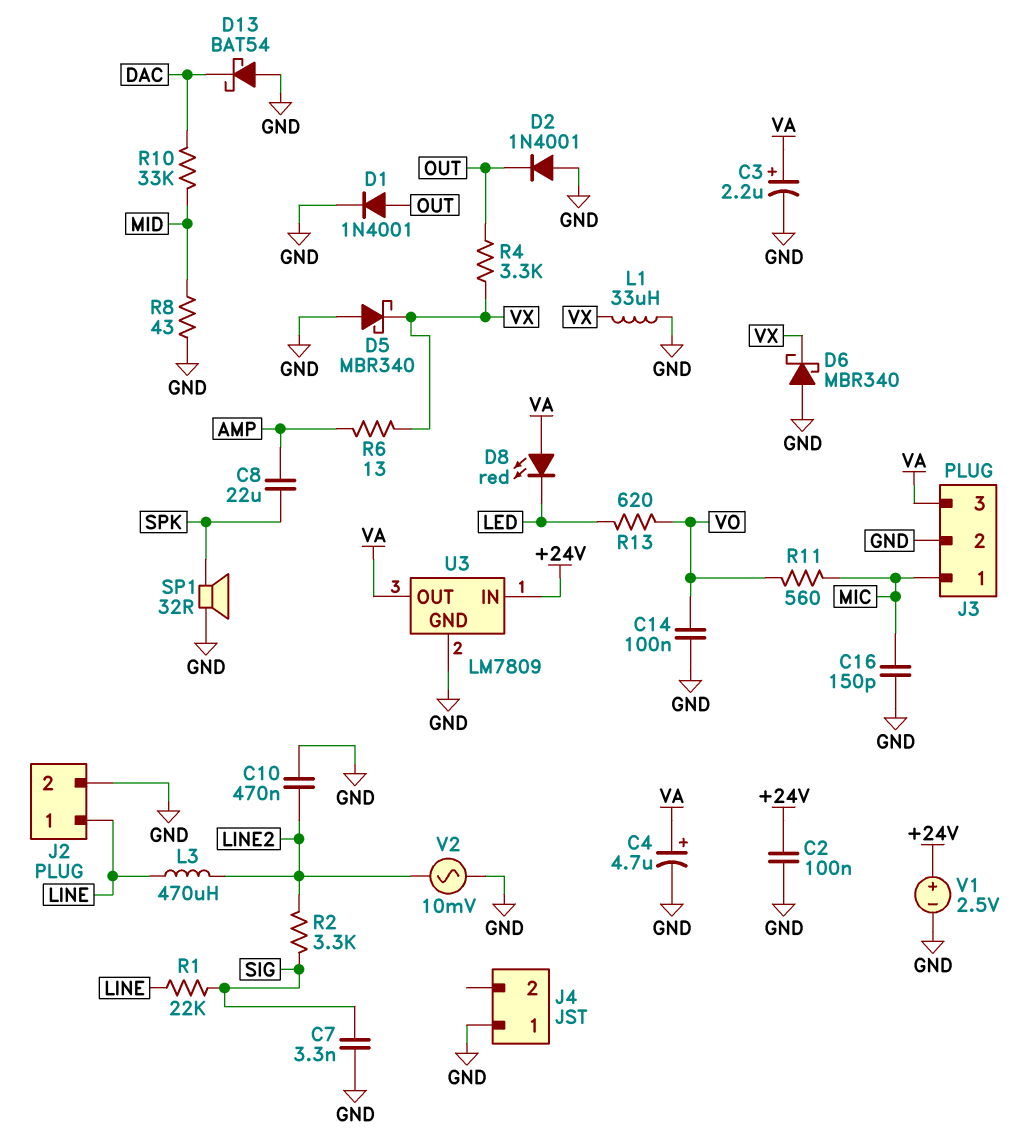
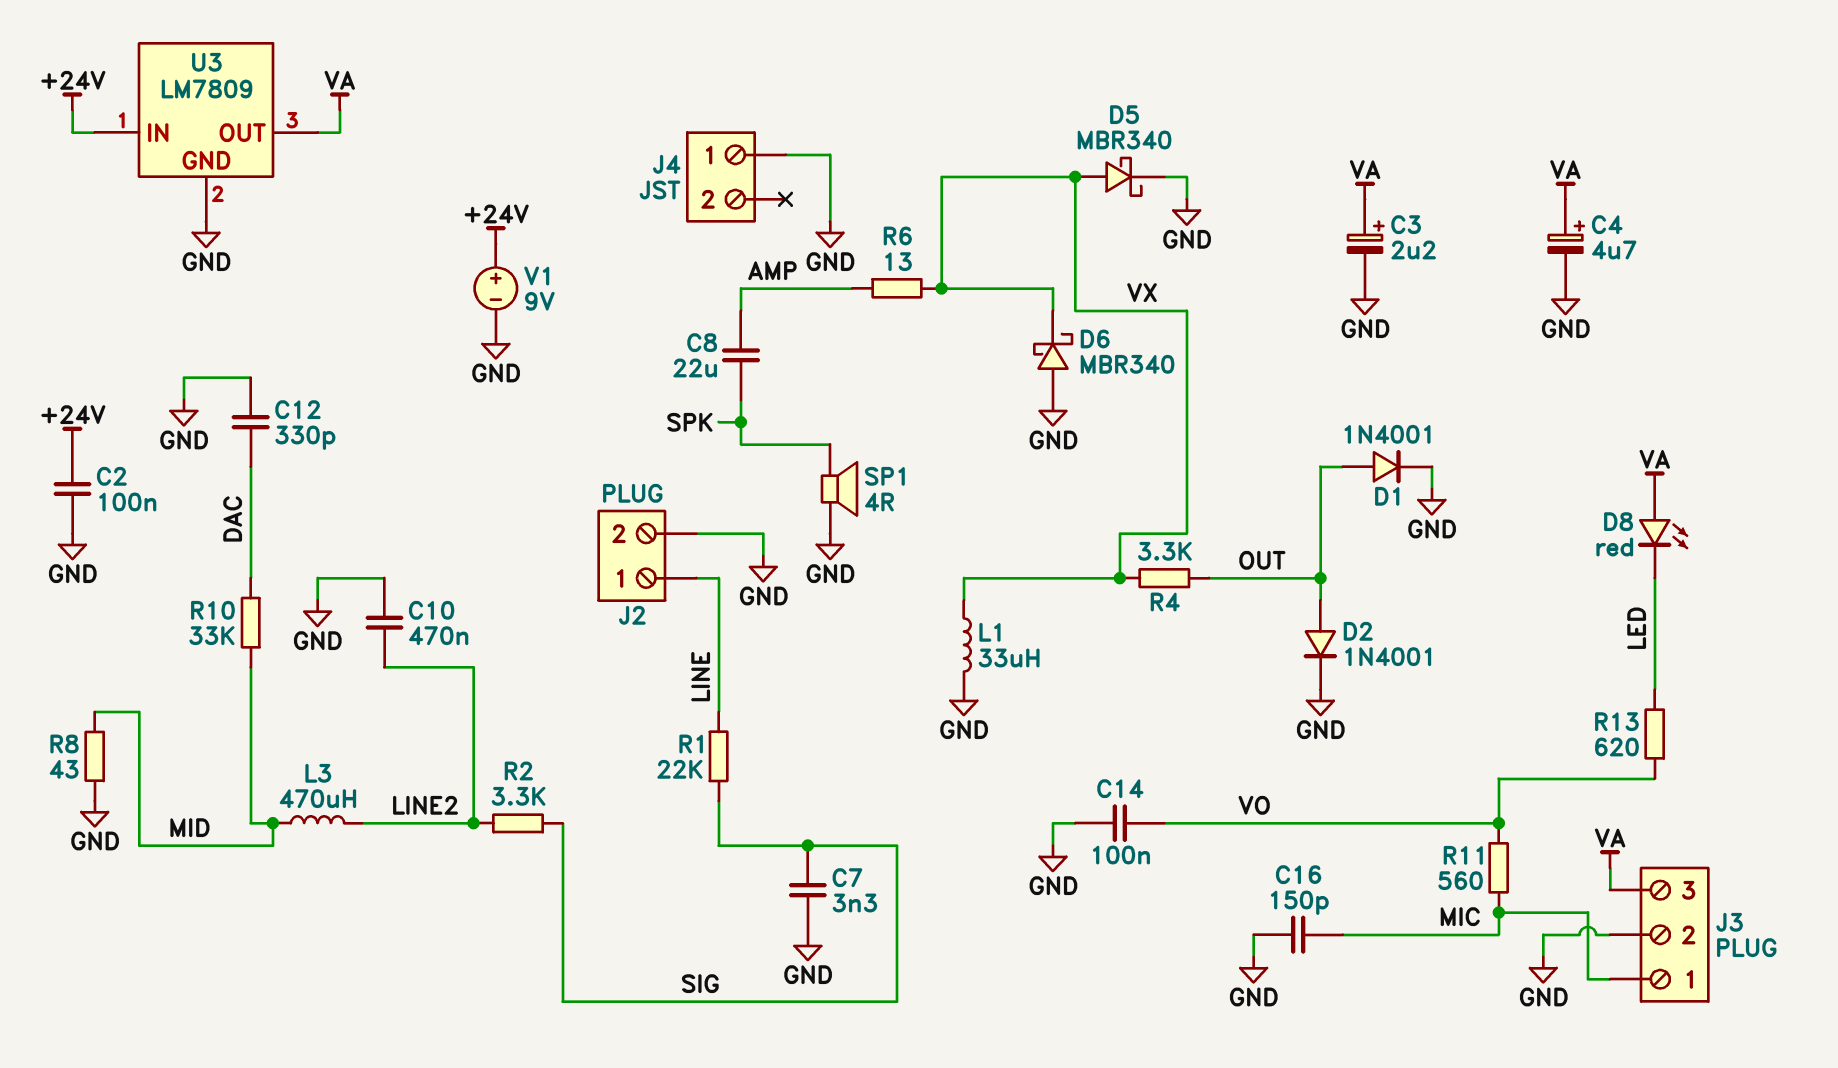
C12: none -> 330pF (DAC, GND)
D2: diode 1N4001 (A GND, K OUT) -> diode 1N4001 (A OUT, K GND)
D5: schottky MBR340 (A GND, K VX) -> schottky MBR340 (A VX, K GND)
D13: schottky BAT54 (A GND, K DAC) -> none
L3: 470uH (LINE, LINE2) -> 470uH (LINE2, MID)
SP1: speaker 32R (GND, SPK) -> speaker 4R (GND, SPK)
V1: 2.5V (plus +24V, minus GND) -> 9V (plus +24V, minus GND)
V2: AC 10mV (GND, LINE2) -> none

